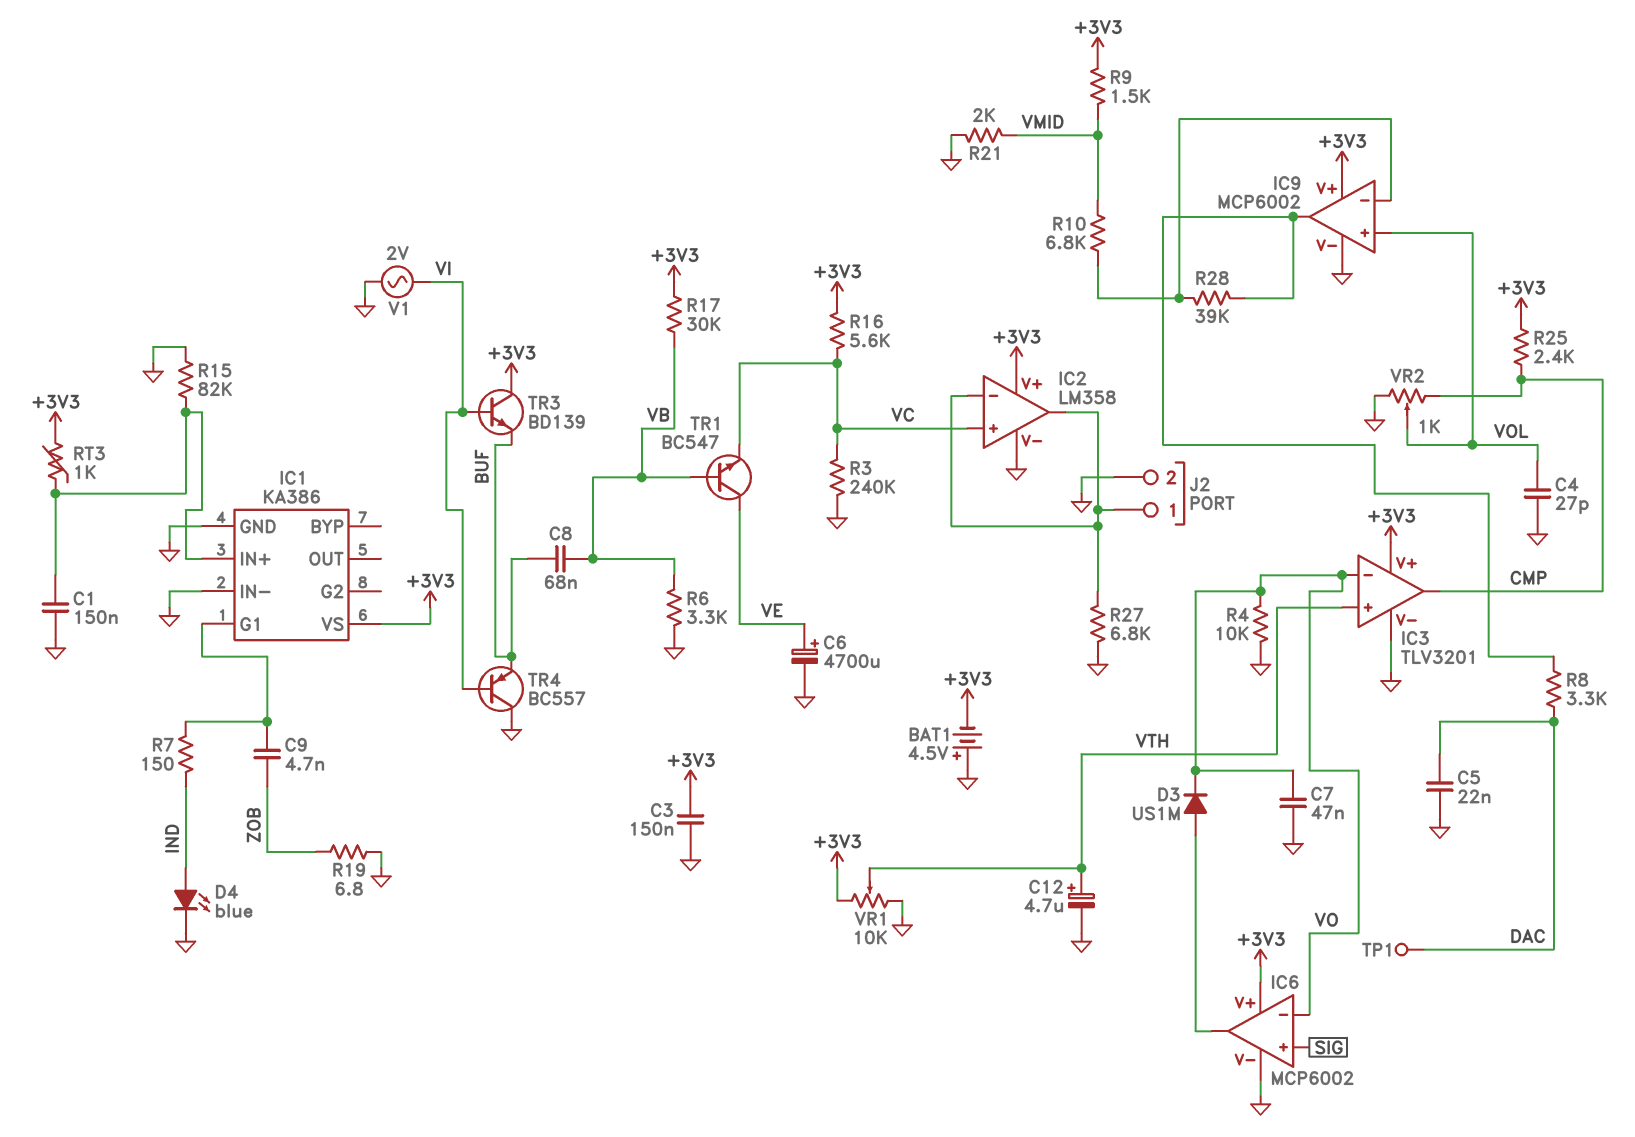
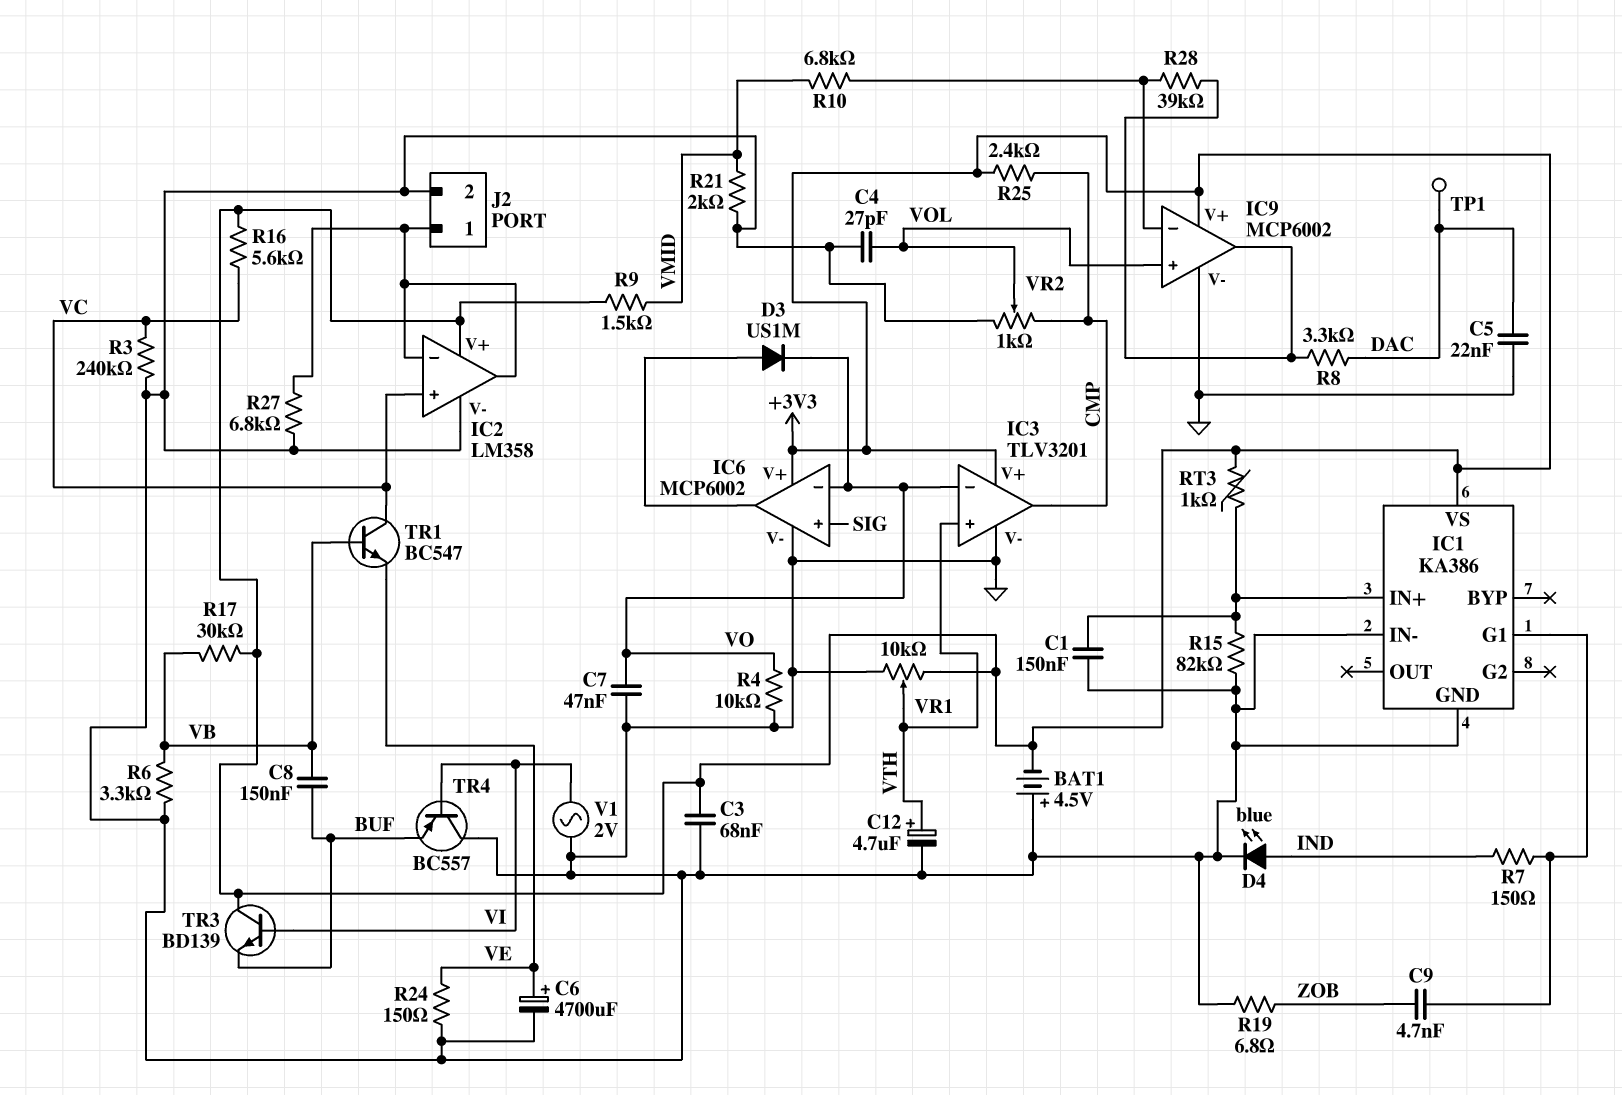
C3: 150nF (+3V3, GND) -> 68nF (+3V3, GND)
C8: 68nF (BUF, VB) -> 150nF (BUF, VB)
R24: none -> 150 (GND, VE)
TR1: NPN BC547 (B VB, C VE, E VC) -> NPN BC547 (B VB, C VC, E VE)

